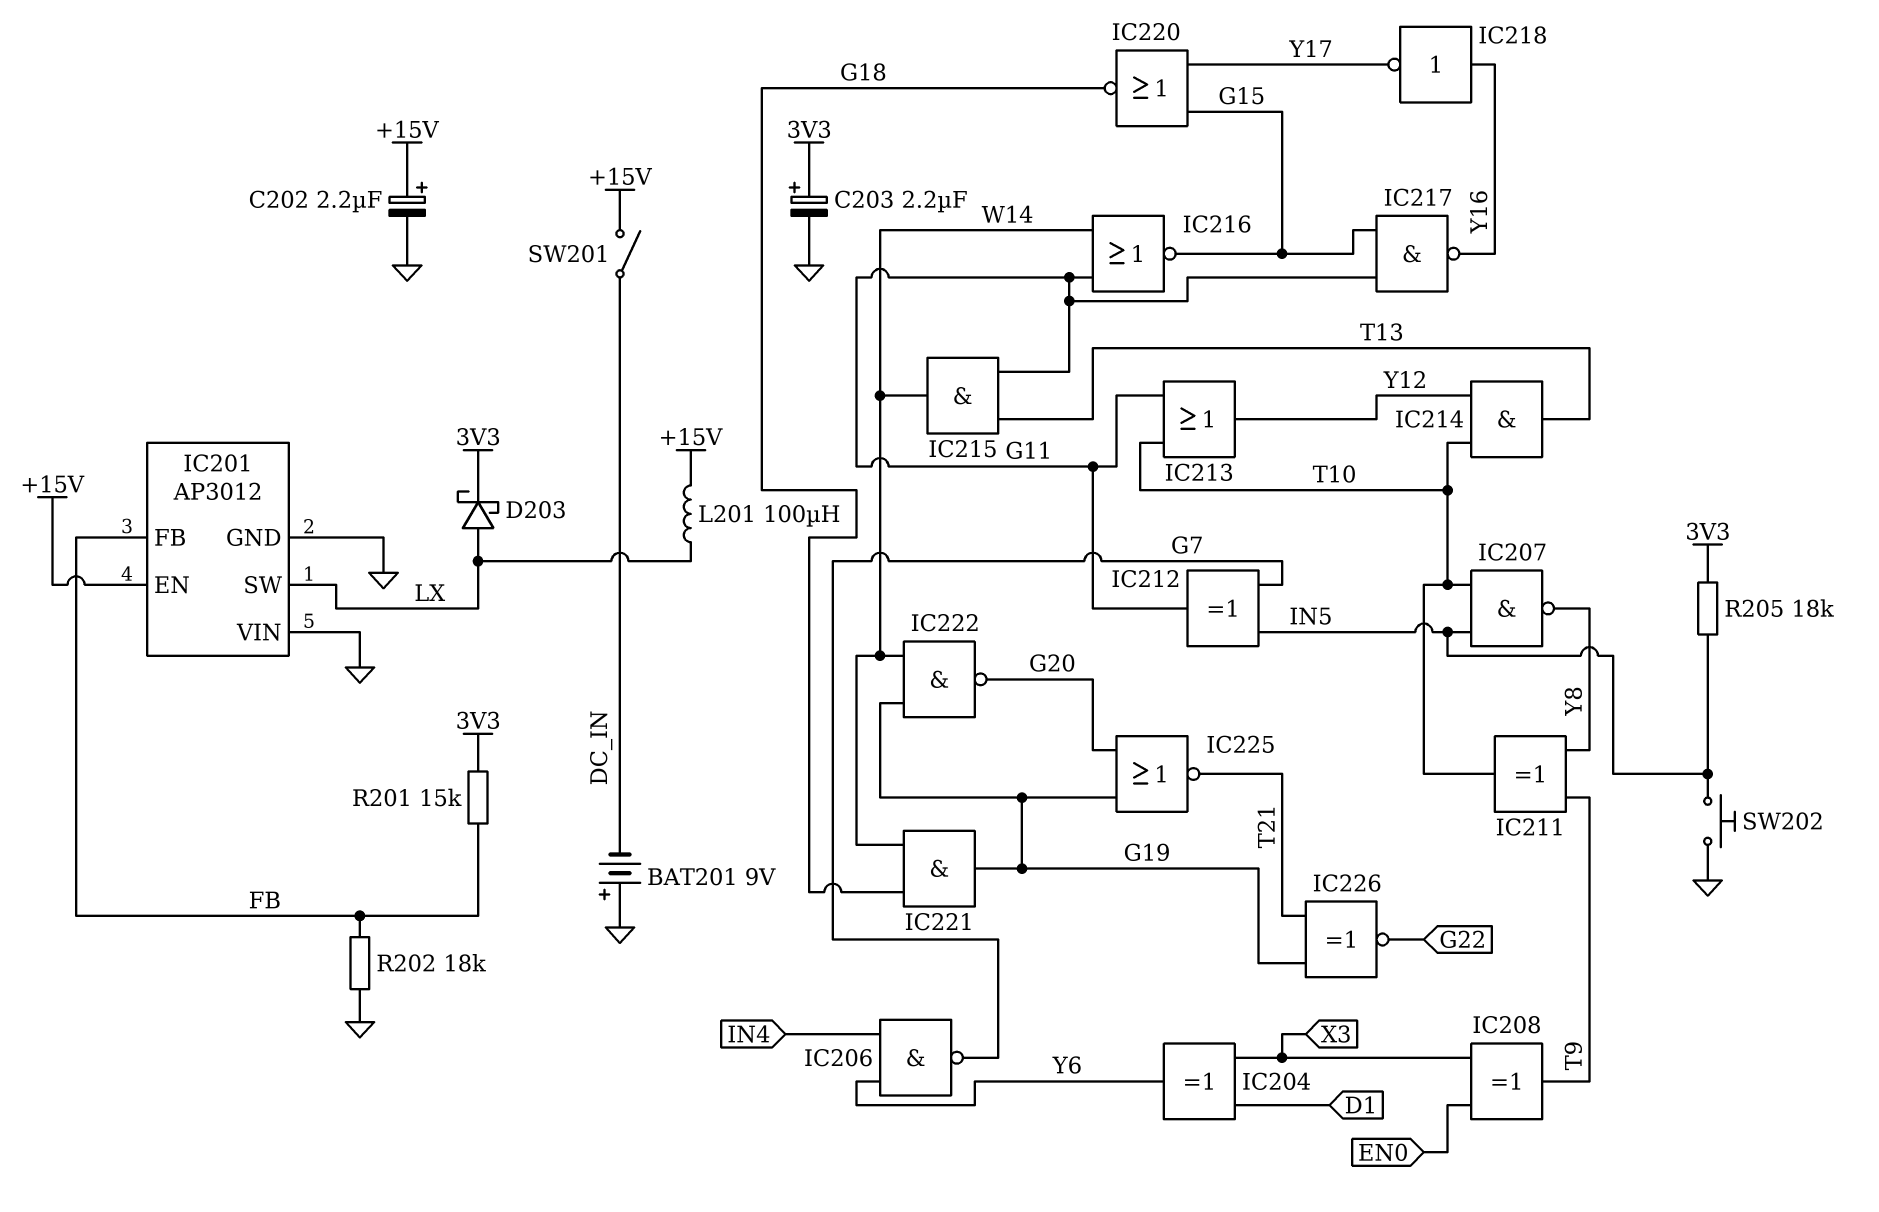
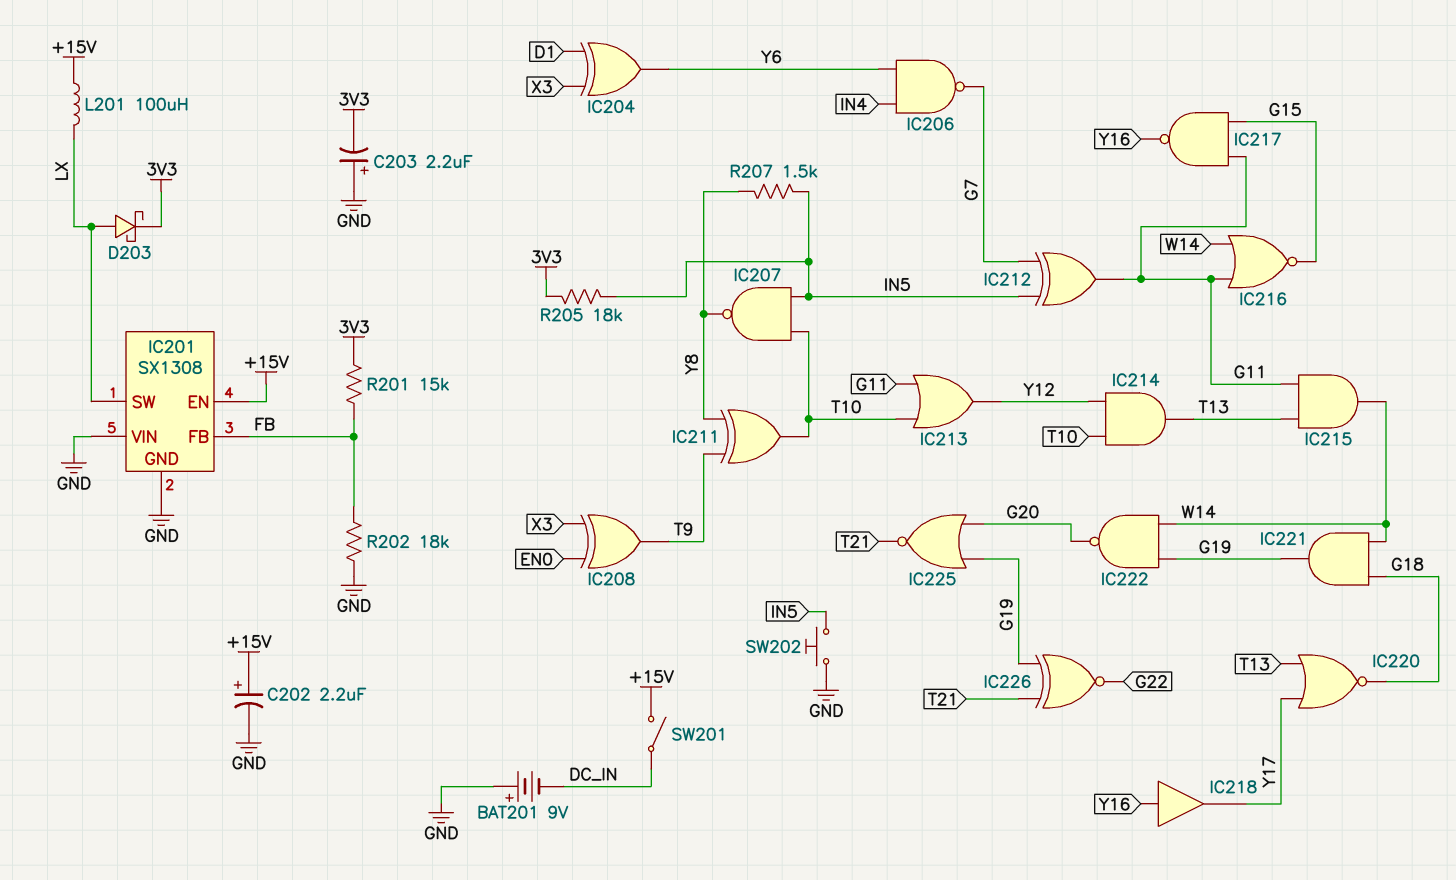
C203: 2.2uF (plus 3V3, minus GND) -> 2.2uF (plus GND, minus 3V3)
IC201: AP3012 -> SX1308
IC218: NOT (in Y16, out Y17) -> buffer (in Y16, out Y17)
IC220: NOR (in G15, in Y17, out G18) -> NOR (in T13, in Y17, out G18)
R207: none -> 1.5k (IN5, Y8)

